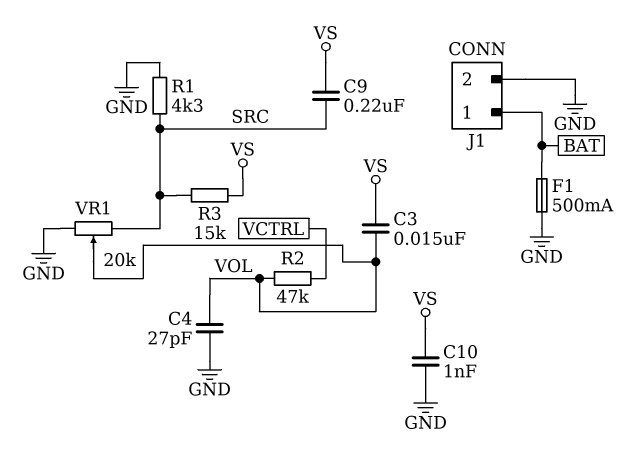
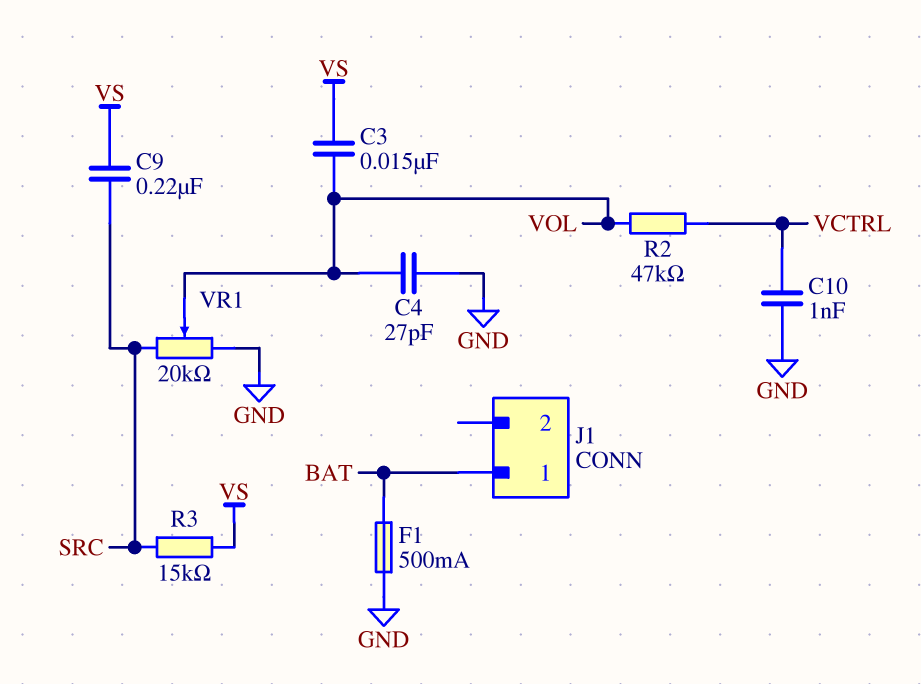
C10: 1nF (GND, VS) -> 1nF (GND, VCTRL)
J1 pin 2: GND -> none
R1: 4.3k (GND, SRC) -> none

